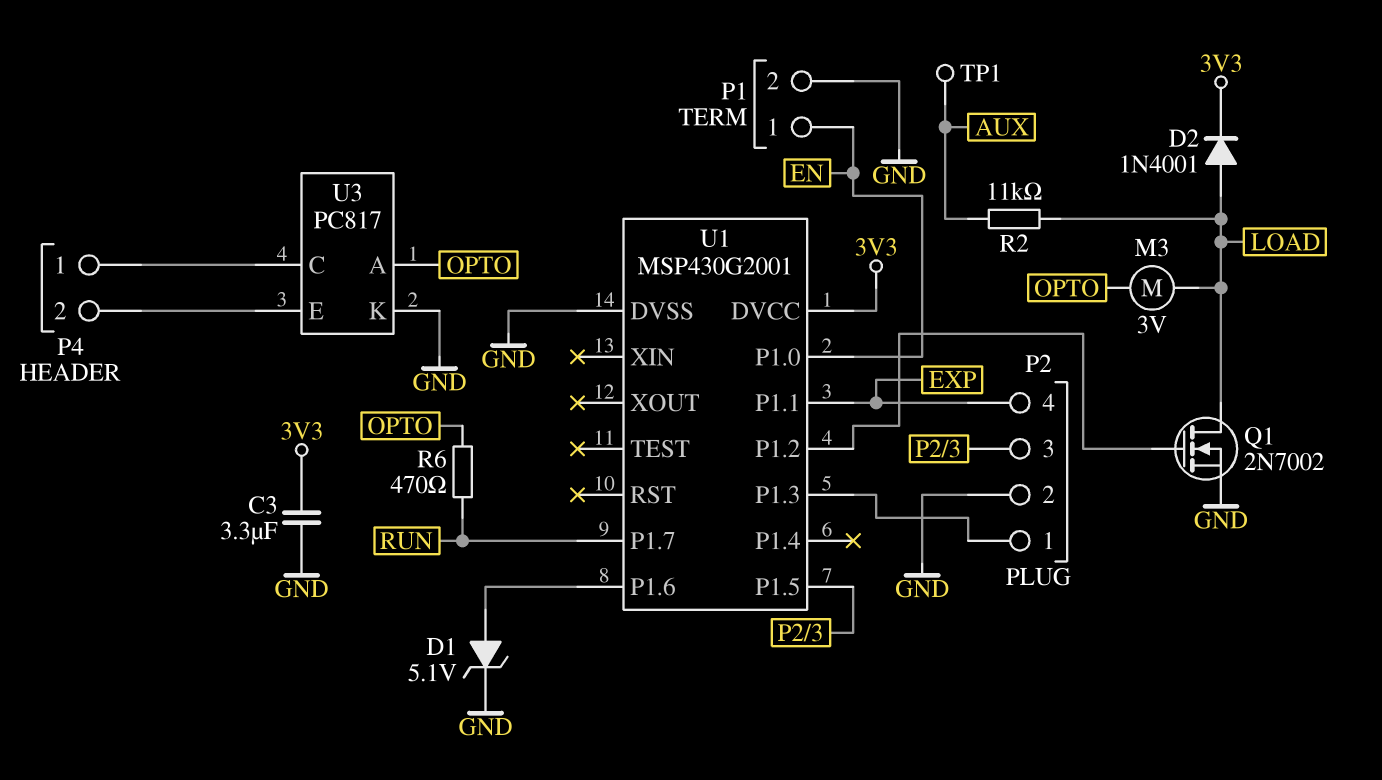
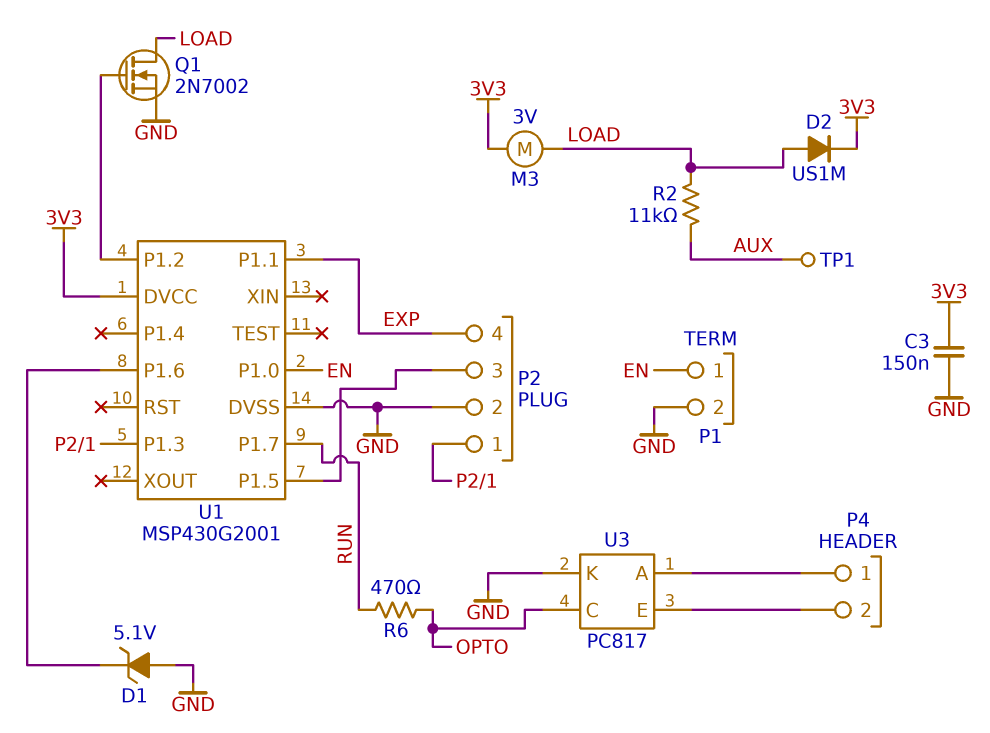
C3: 3.3uF (3V3, GND) -> 150nF (3V3, GND)
D1: zener 5.1V (A U1/P1.6, K GND) -> zener 5.1V (A GND, K U1/P1.6)
D2: diode 1N4001 (A LOAD, K 3V3) -> diode US1M (A LOAD, K 3V3)
M3: motor 3V (LOAD, OPTO) -> motor 3V (3V3, LOAD)
U3 pin A: OPTO -> P4/1
U3 pin C: P4/1 -> OPTO

